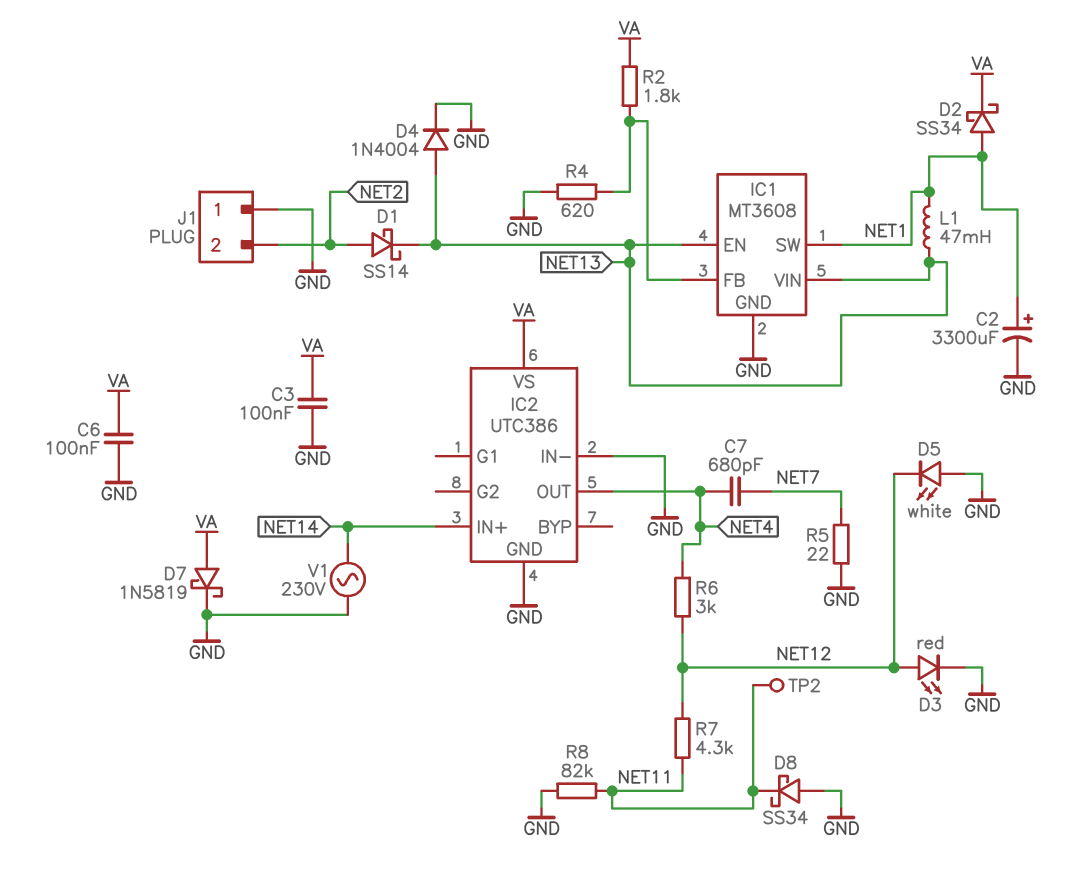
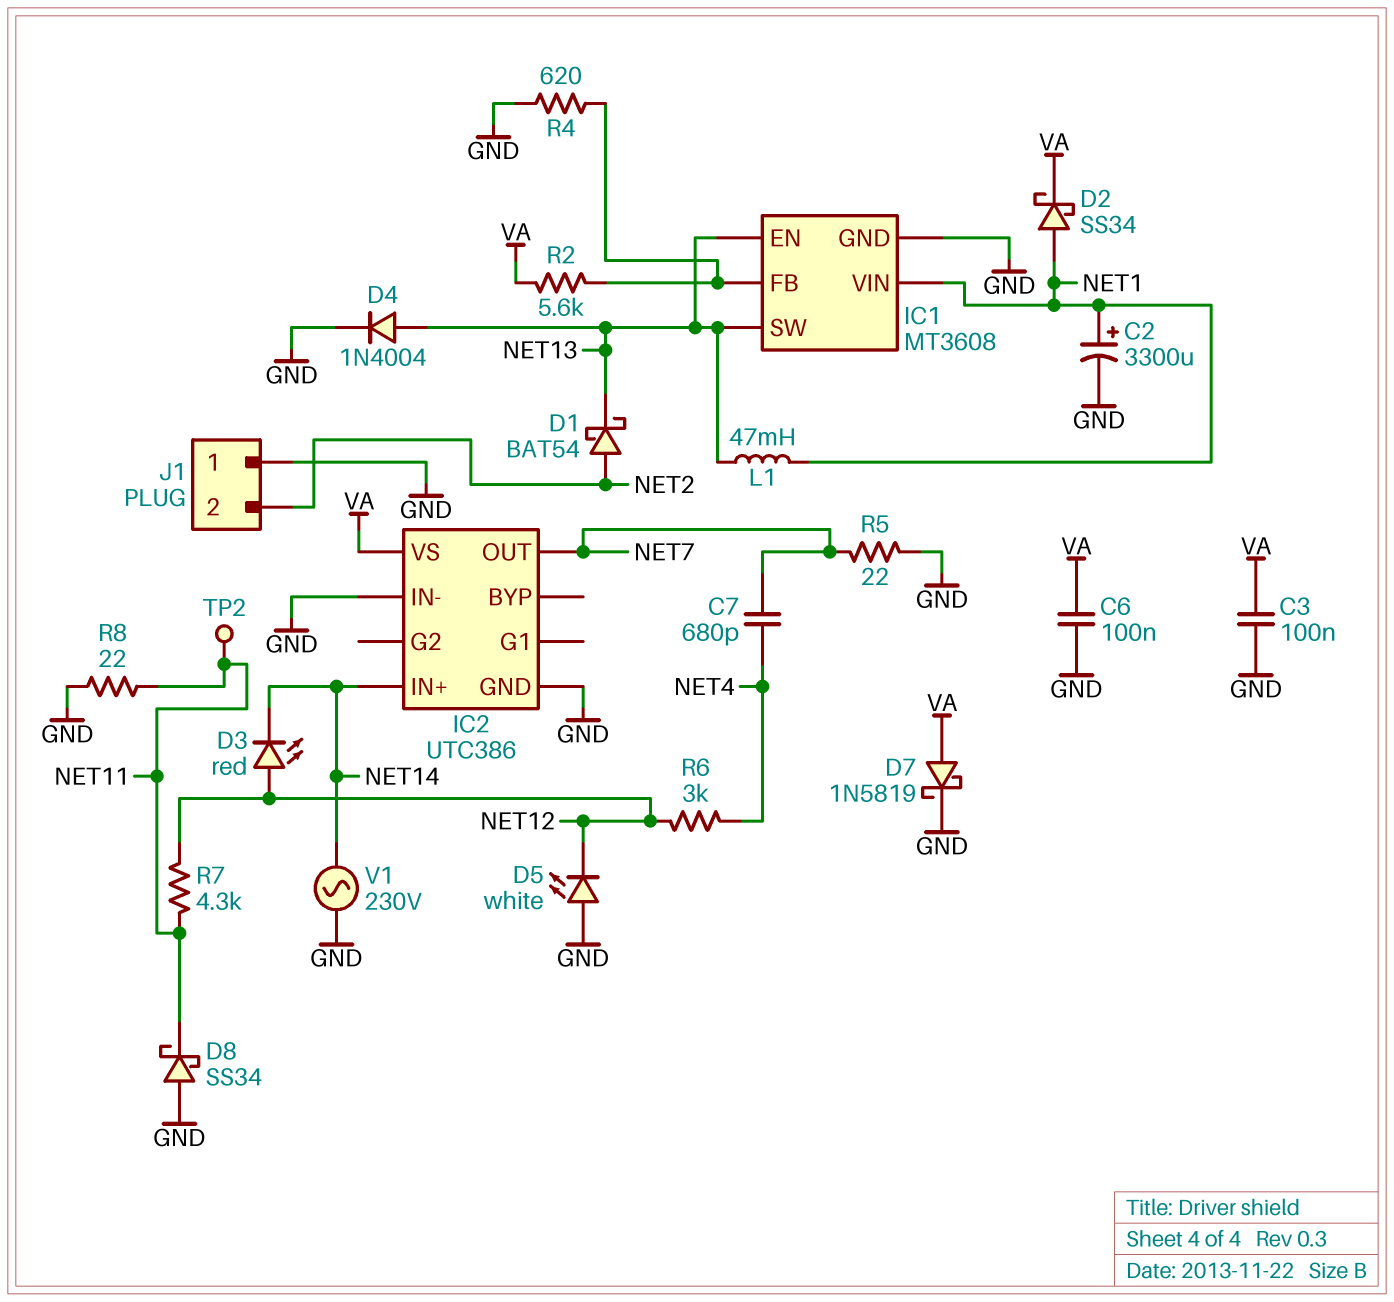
D1: schottky SS14 (A NET2, K NET13) -> schottky BAT54 (A NET2, K NET13)
D3: LED red (A NET12, K GND) -> LED red (A NET12, K NET14)
IC1 pin SW: NET1 -> NET13
IC1 pin VIN: NET13 -> NET1
IC2 pin OUT: NET4 -> NET7
R2: 1.8k (IC1/FB, VA) -> 5.6k (IC1/FB, VA)
R8: 82k (GND, NET11) -> 22 (GND, NET11)

